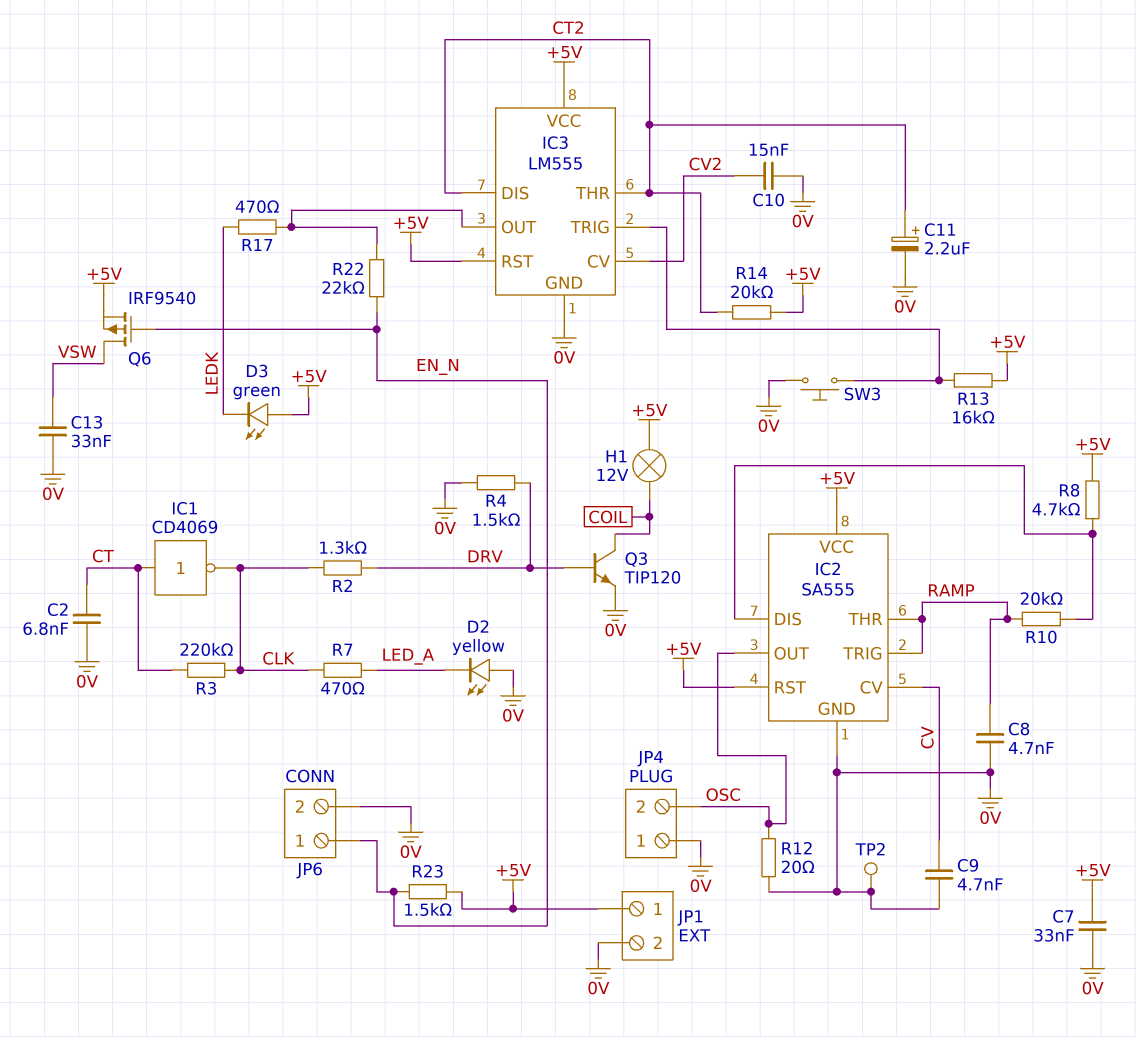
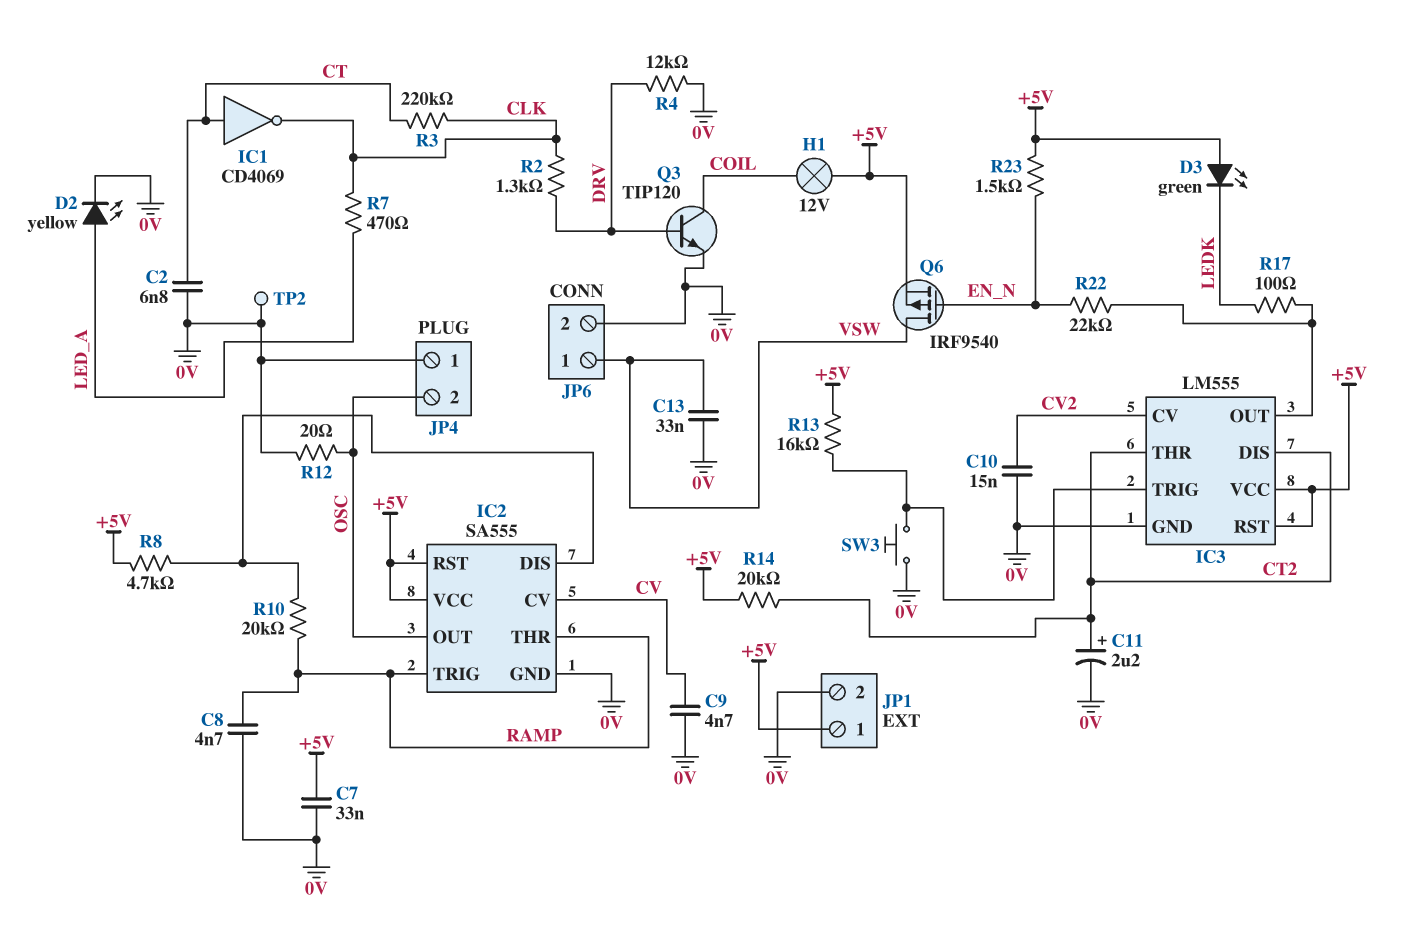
D2: LED yellow (A 0V, K LED_A) -> LED yellow (A LED_A, K 0V)
JP6 pin 1: EN_N -> VSW
R4: 1.5k (0V, DRV) -> 12k (0V, DRV)
R17: 470 (IC3/OUT, LEDK) -> 100 (IC3/OUT, LEDK)

